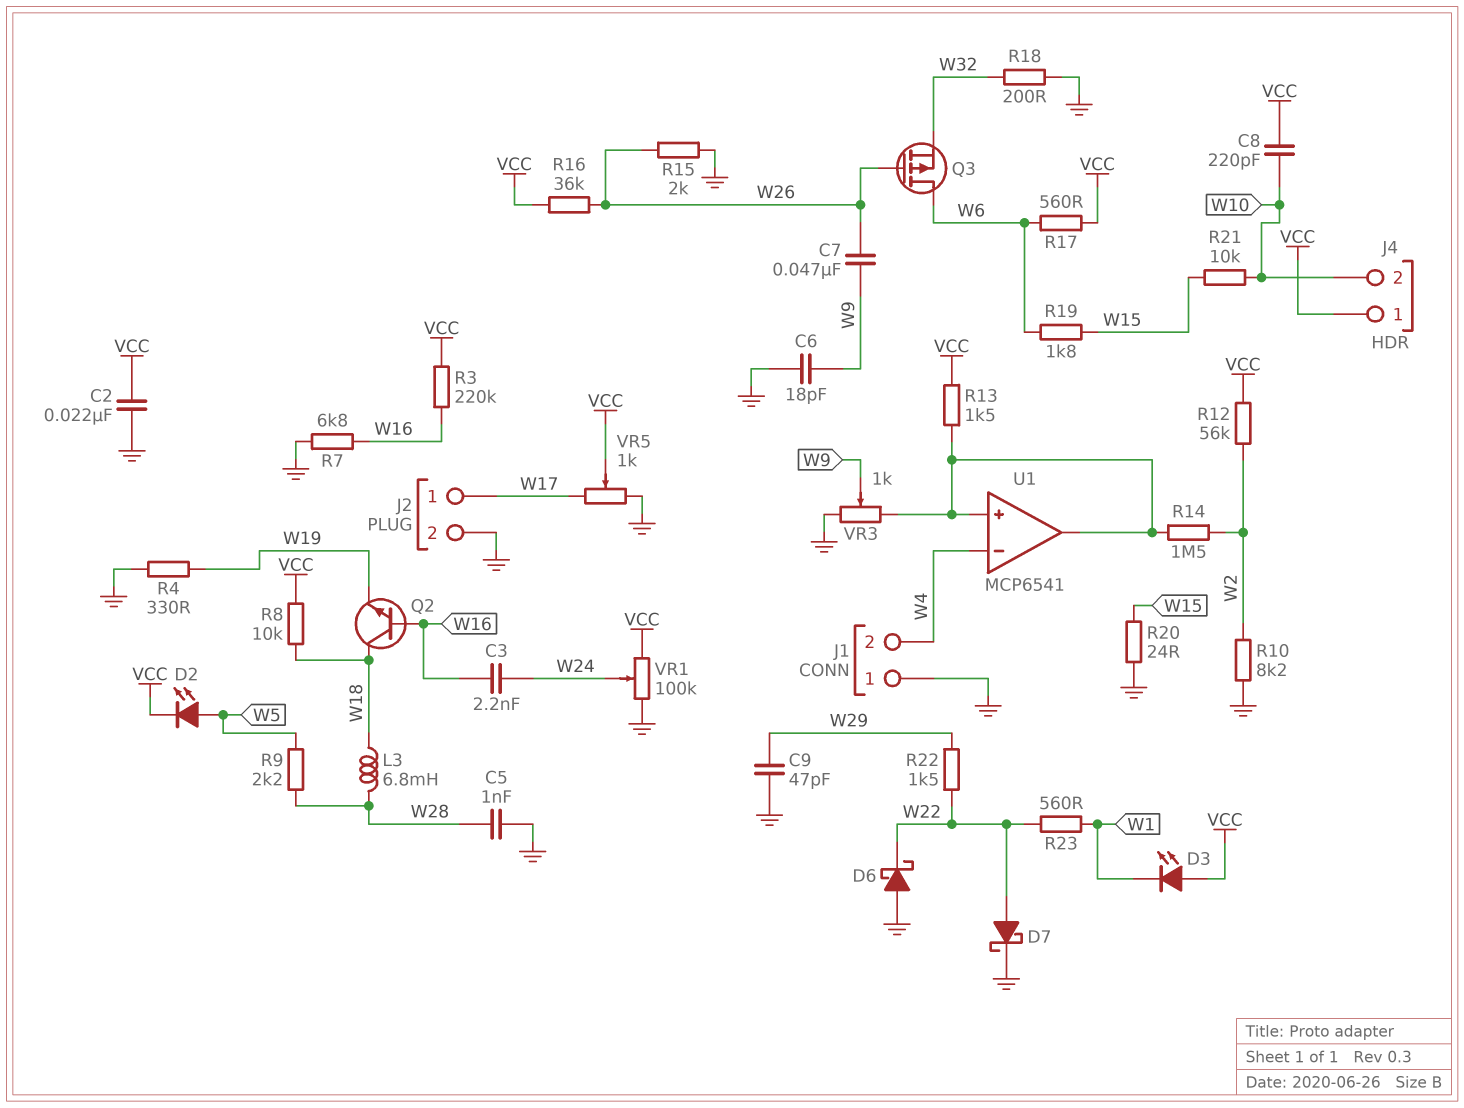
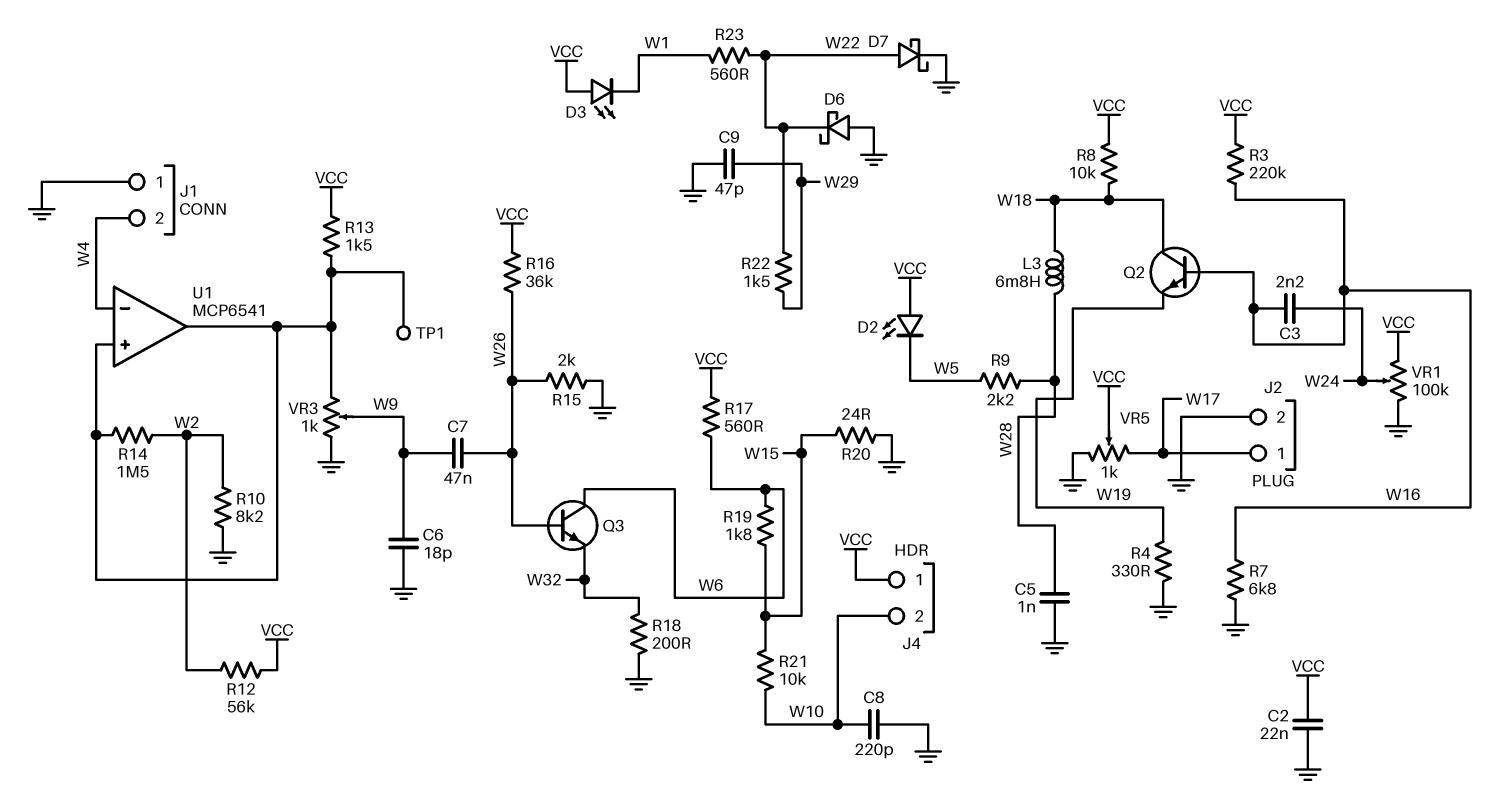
C8: 220pF (VCC, W10) -> 220pF (GND, W10)
D2: LED (A W5, K VCC) -> LED (A VCC, K W5)
Q3: PMOS (G W26, D W6, S W32) -> NPN (B W26, C W6, E W32)
TP1: none -> test point (U1/in+)

